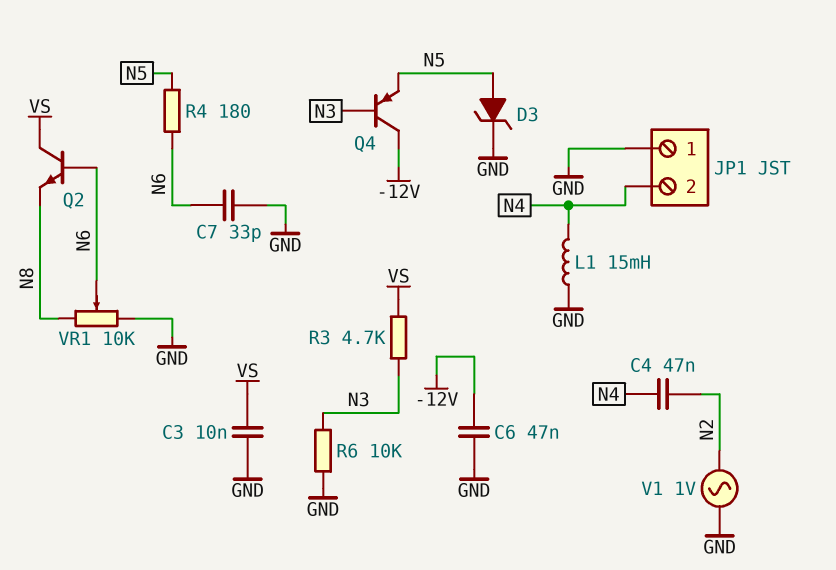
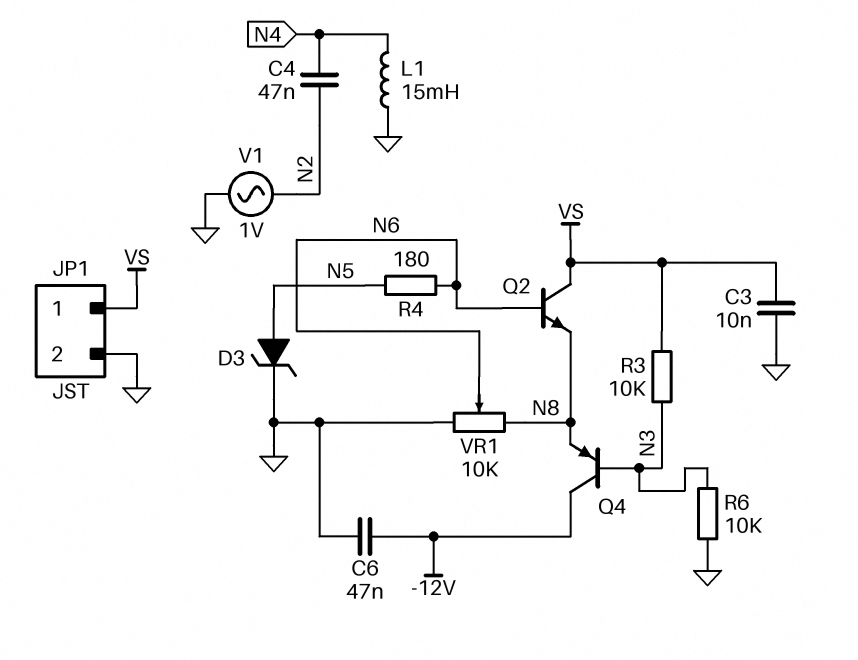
C7: 33pF (GND, N6) -> none
JP1 pin 1: GND -> VS
JP1 pin 2: N4 -> GND
Q4: PNP (B N3, C -12V, E N5) -> PNP (B N3, C -12V, E N8)
R3: 4.7k (N3, VS) -> 10k (N3, VS)

